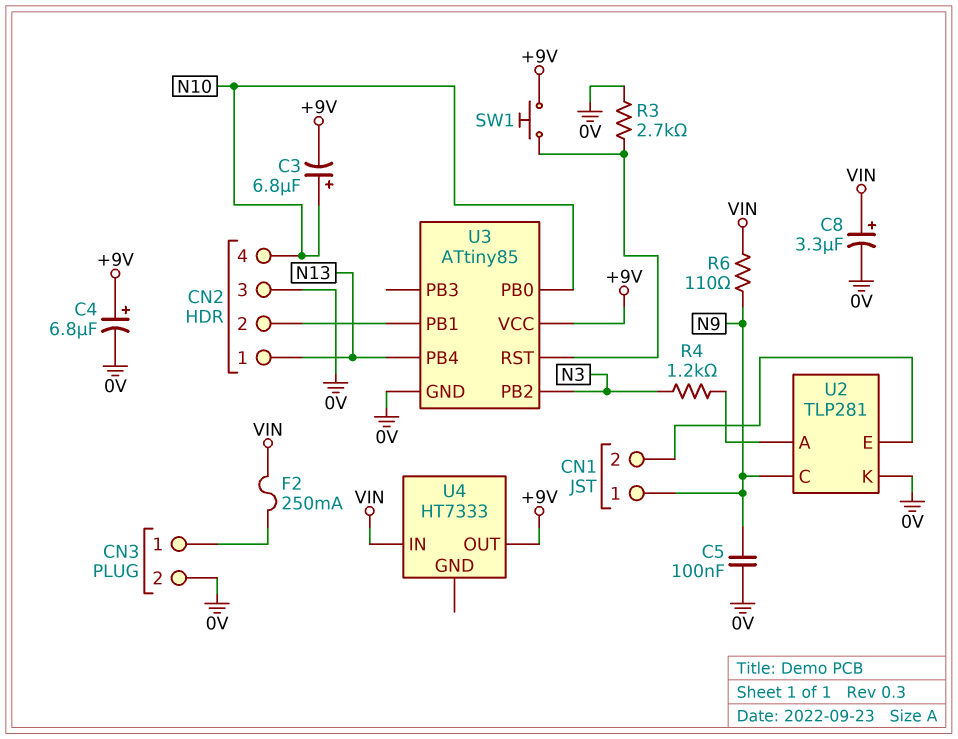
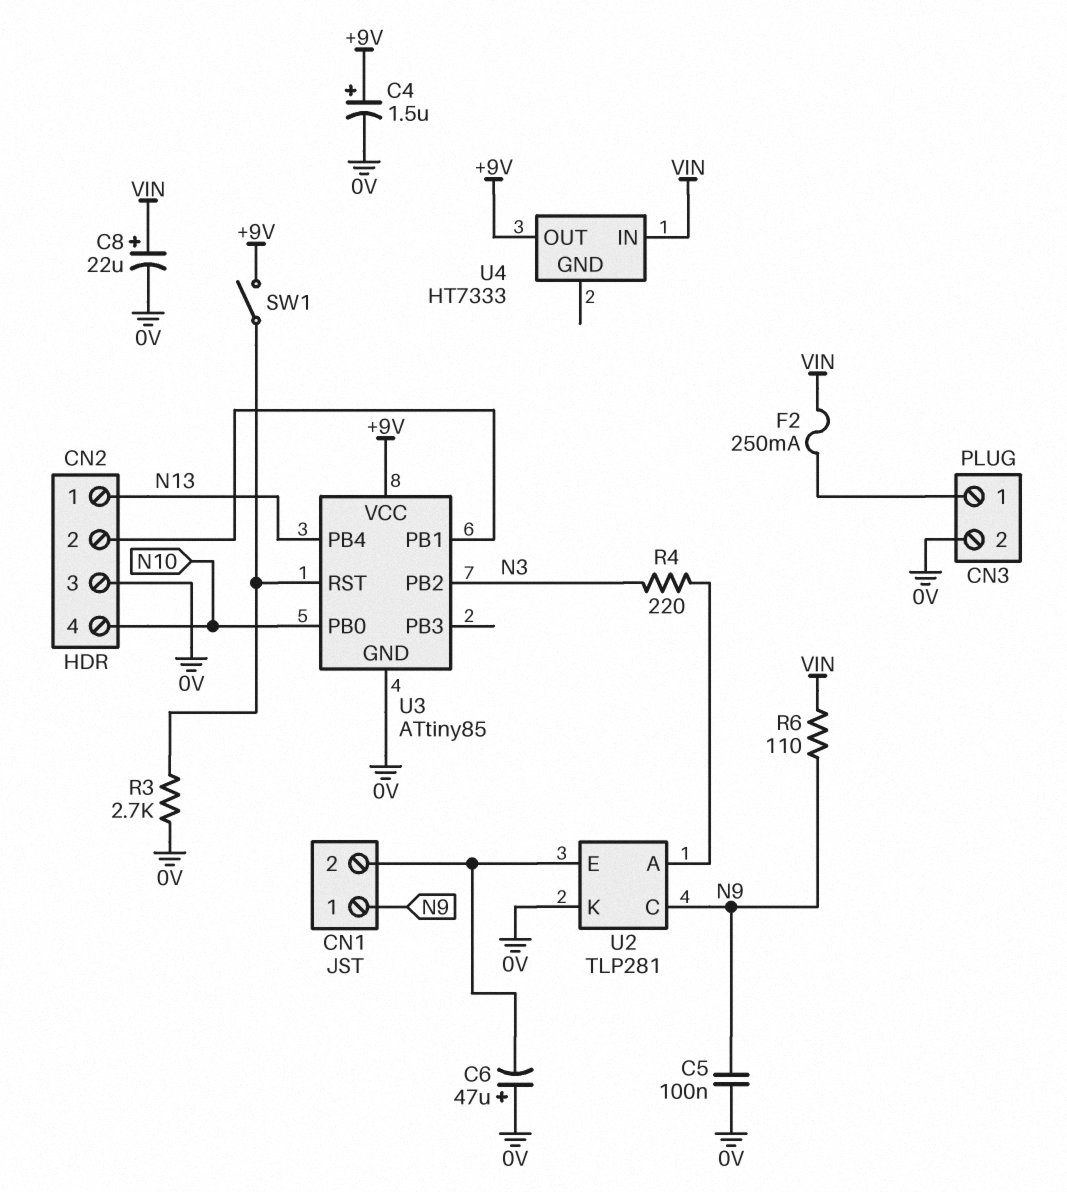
C3: 6.8uF (plus N10, minus +9V) -> none
C4: 6.8uF (plus +9V, minus 0V) -> 1.5uF (plus +9V, minus 0V)
C6: none -> 47uF (plus 0V, minus CN1/2)
C8: 3.3uF (plus VIN, minus 0V) -> 22uF (plus VIN, minus 0V)
R4: 1.2k (N3, U2/A) -> 220 (N3, U2/A)
SW1: button (+9V, U3/RST) -> switch (+9V, U3/RST)

